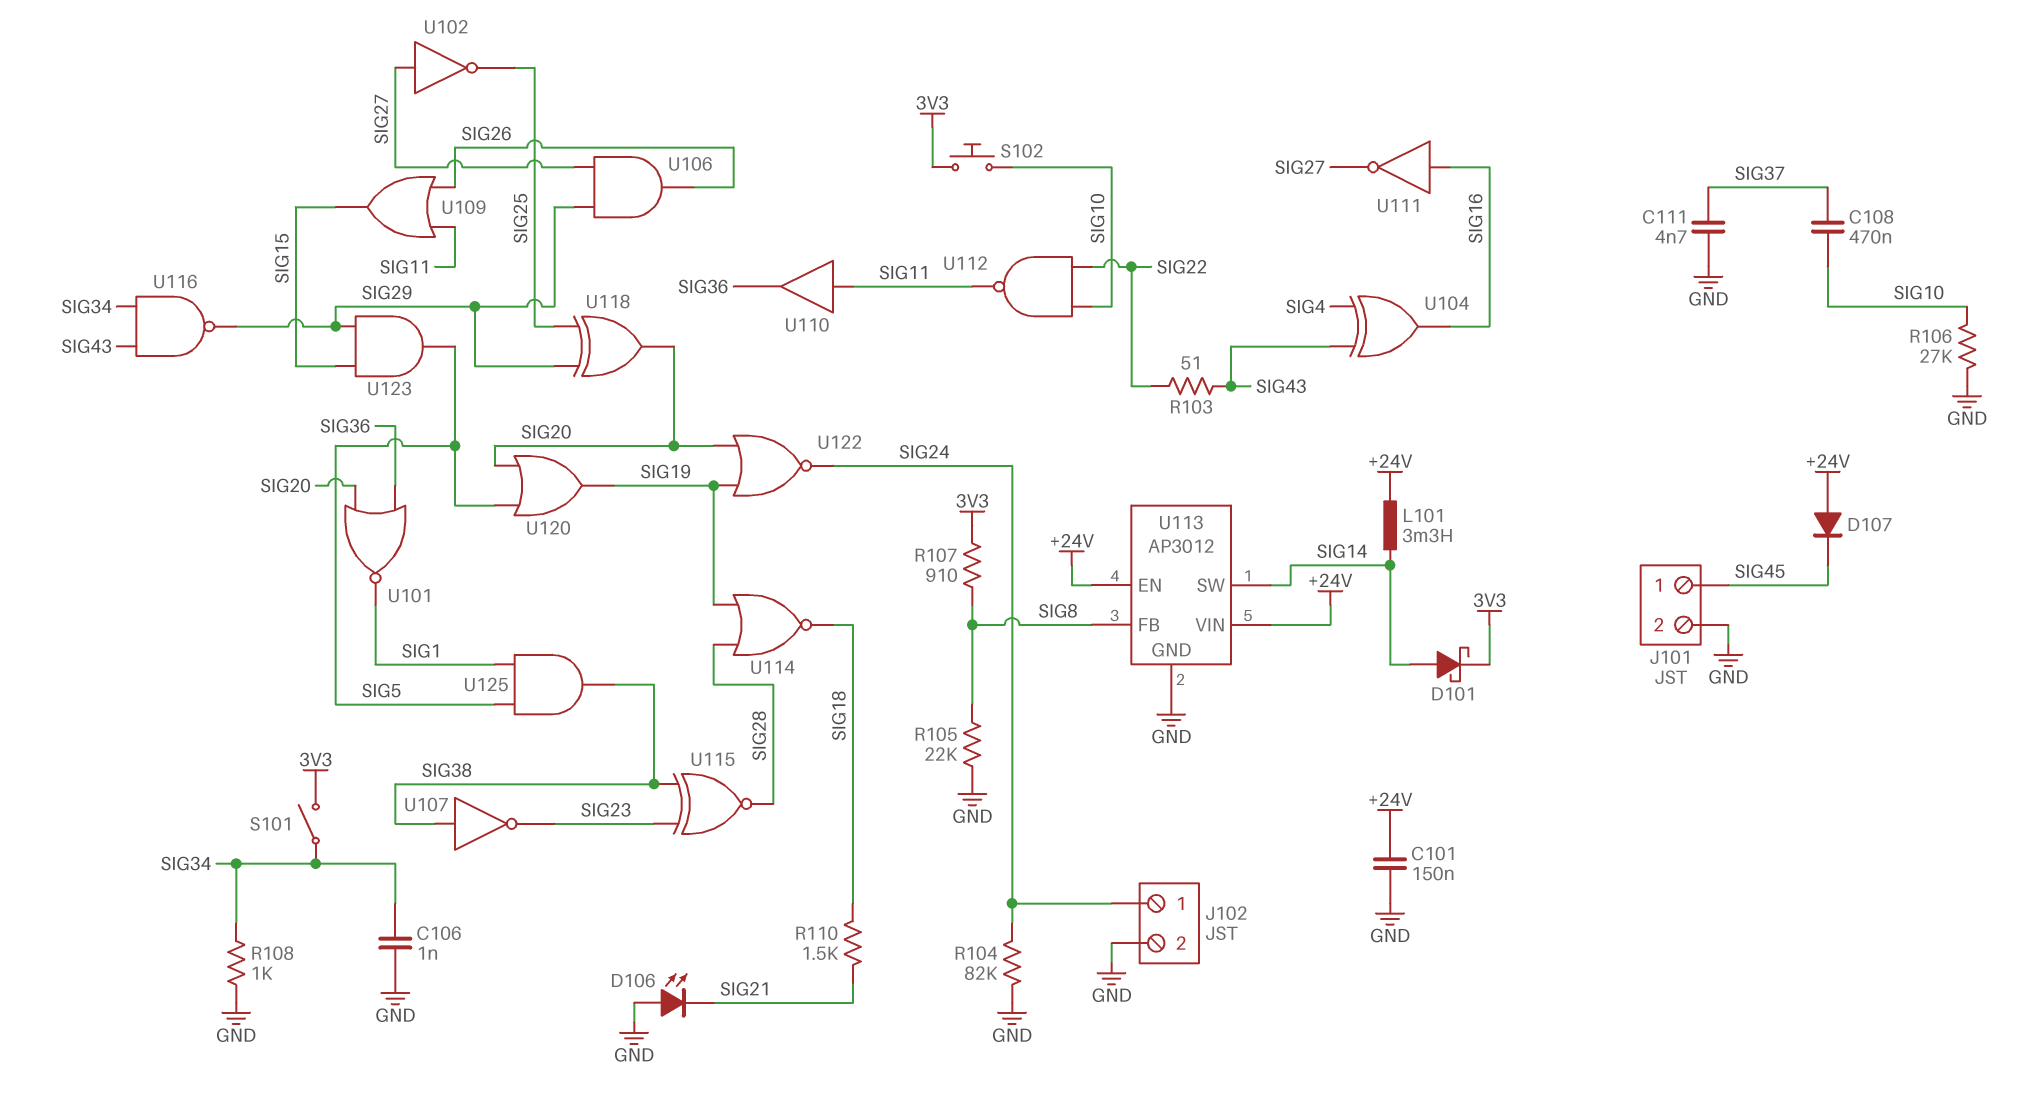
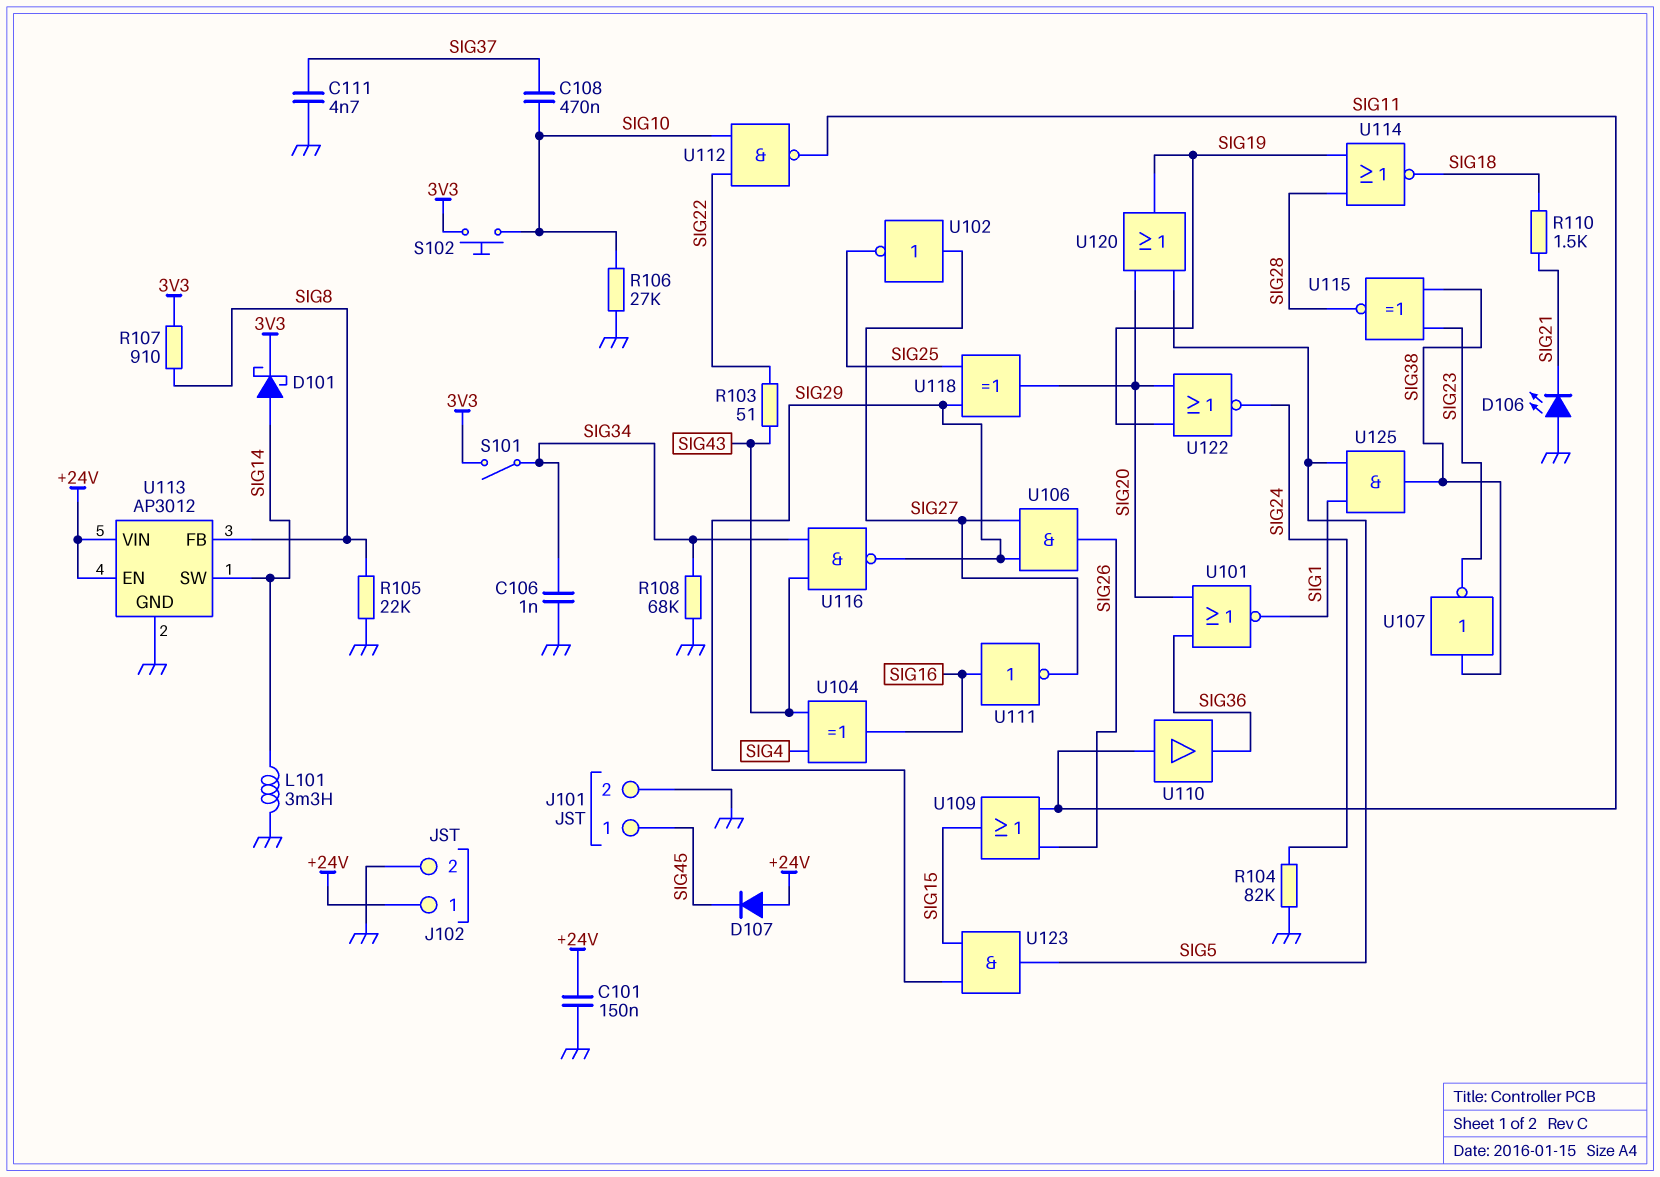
J102 pin 1: SIG24 -> +24V
L101: 3.3mH (+24V, SIG14) -> 3.3mH (GND, SIG14)
R108: 1k (GND, SIG34) -> 68k (GND, SIG34)

